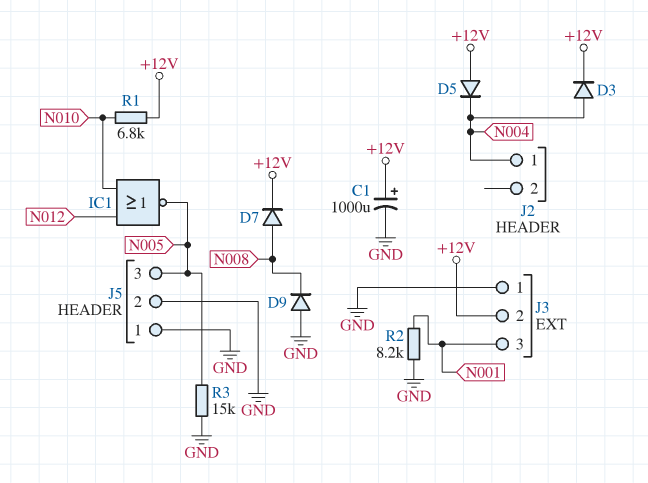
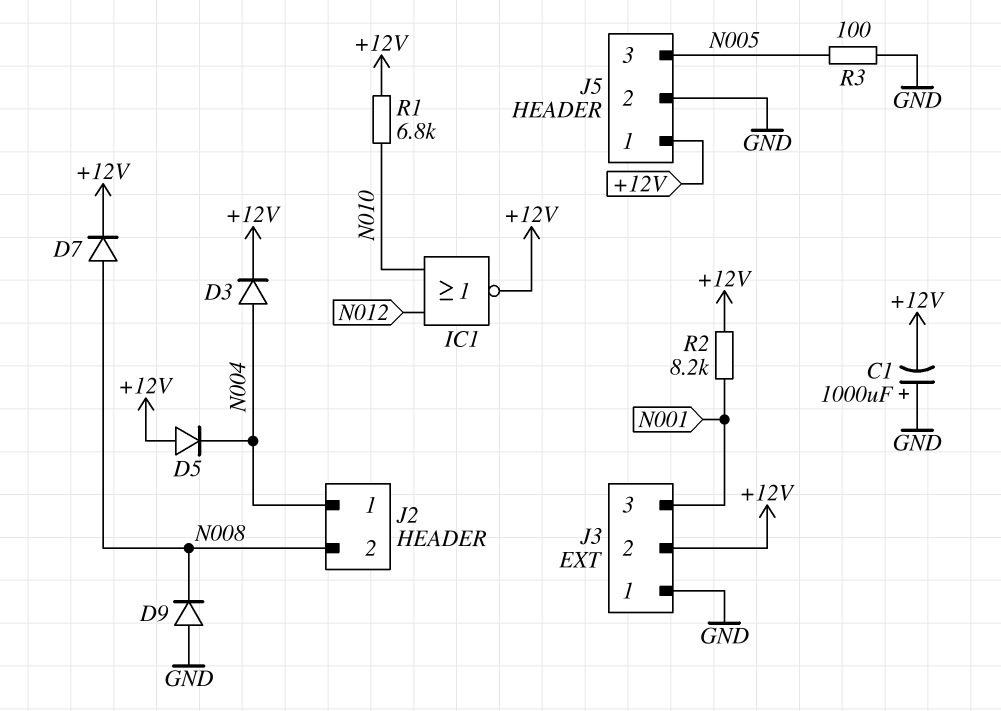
C1: 1000uF (plus +12V, minus GND) -> 1000uF (plus GND, minus +12V)
IC1: NOR (in N010, in N012, out N005) -> NOR (in N010, in N012, out +12V)
J2 pin 2: none -> N008
J5 pin 1: GND -> +12V
R2: 8.2k (GND, N001) -> 8.2k (+12V, N001)
R3: 15k (GND, N005) -> 100 (GND, N005)

